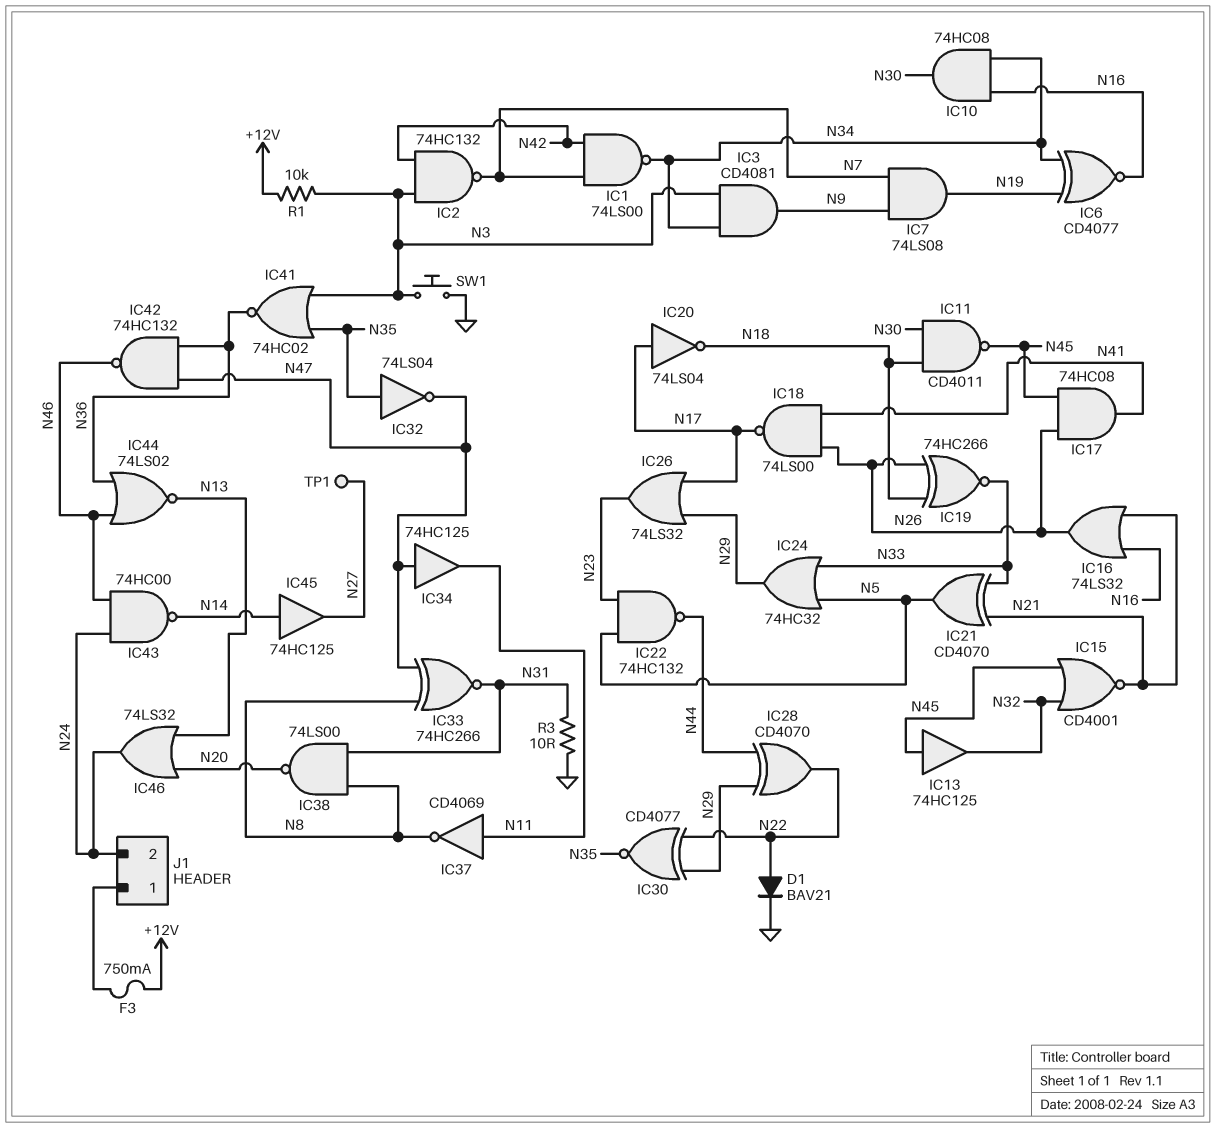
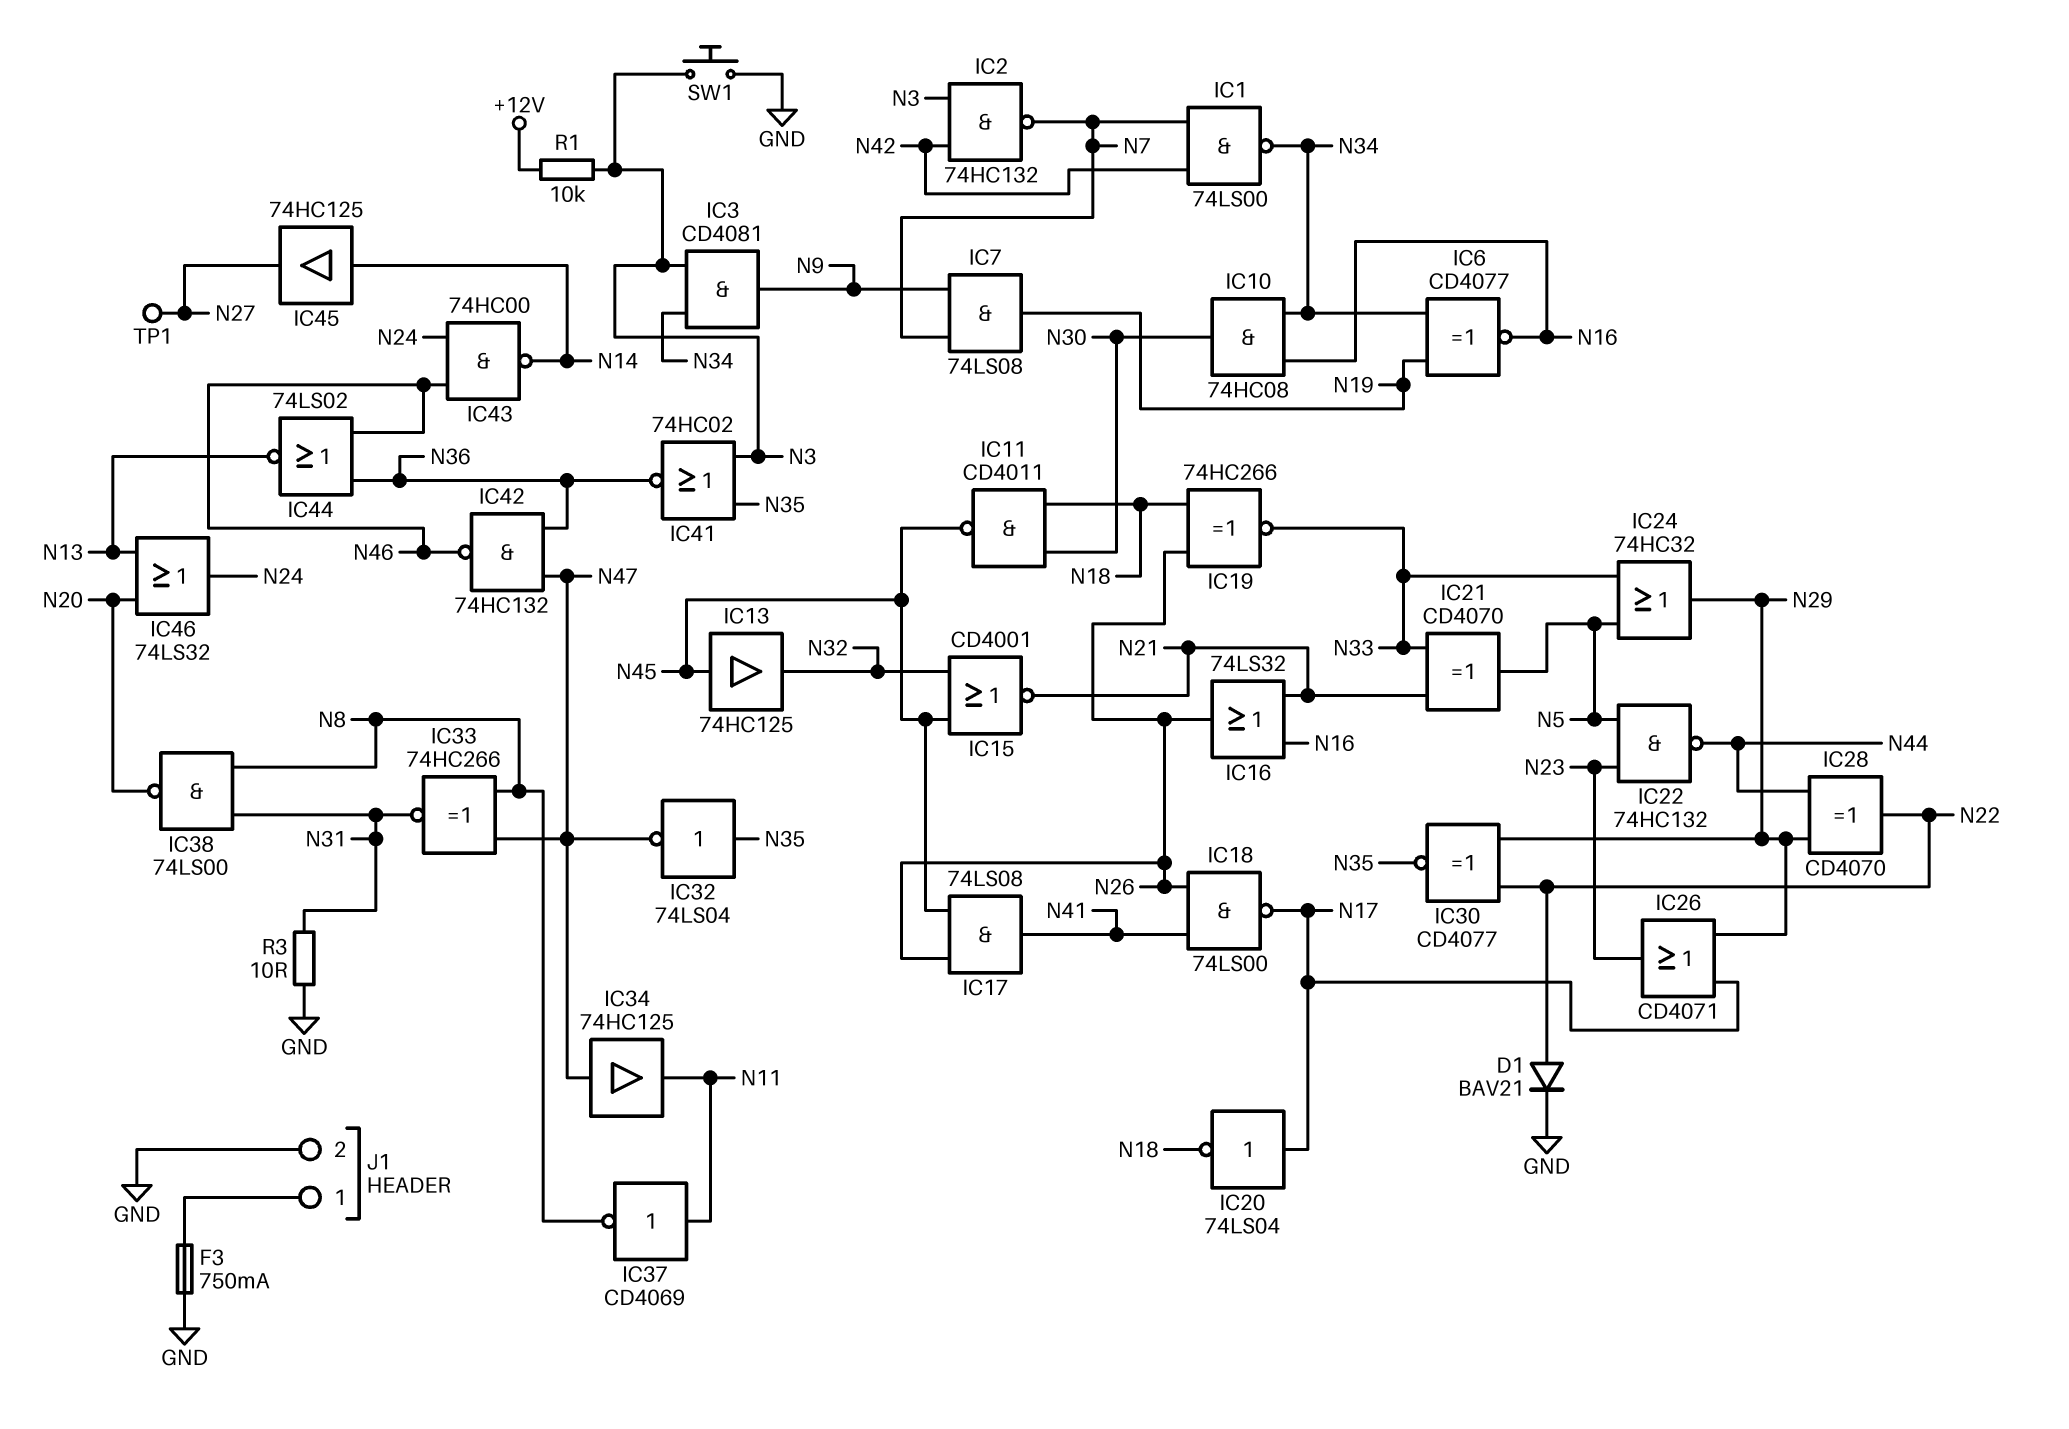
F3: 750mA (+12V, J1/1) -> 750mA (GND, J1/1)
IC17: AND 74HC08 (in N26, in N45, out N41) -> AND 74LS08 (in N26, in N45, out N41)
IC26: OR 74LS32 (in N17, in N29, out N23) -> OR CD4071 (in N17, in N29, out N23)
J1 pin 2: N24 -> GND

